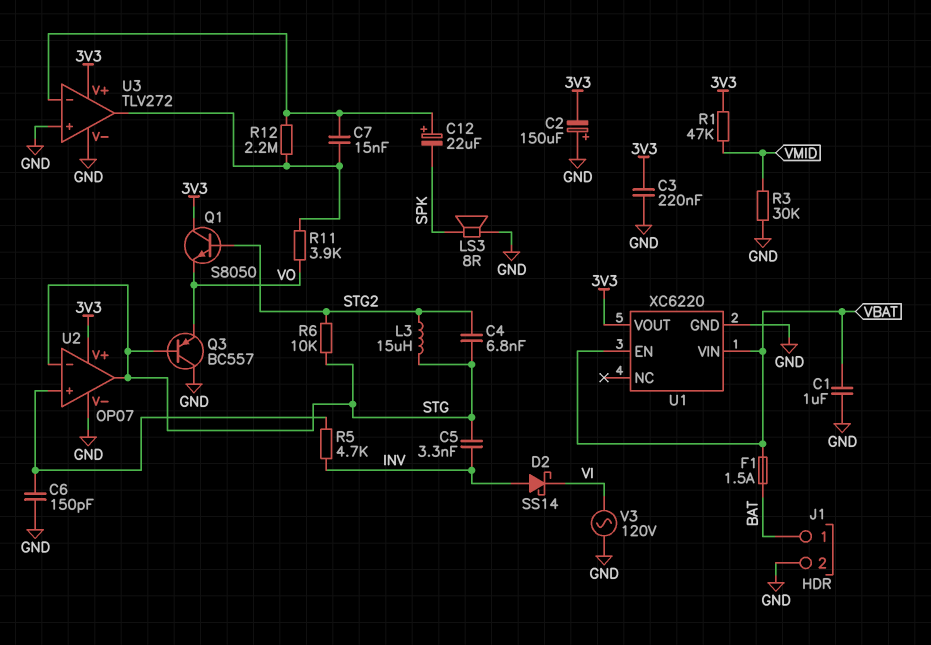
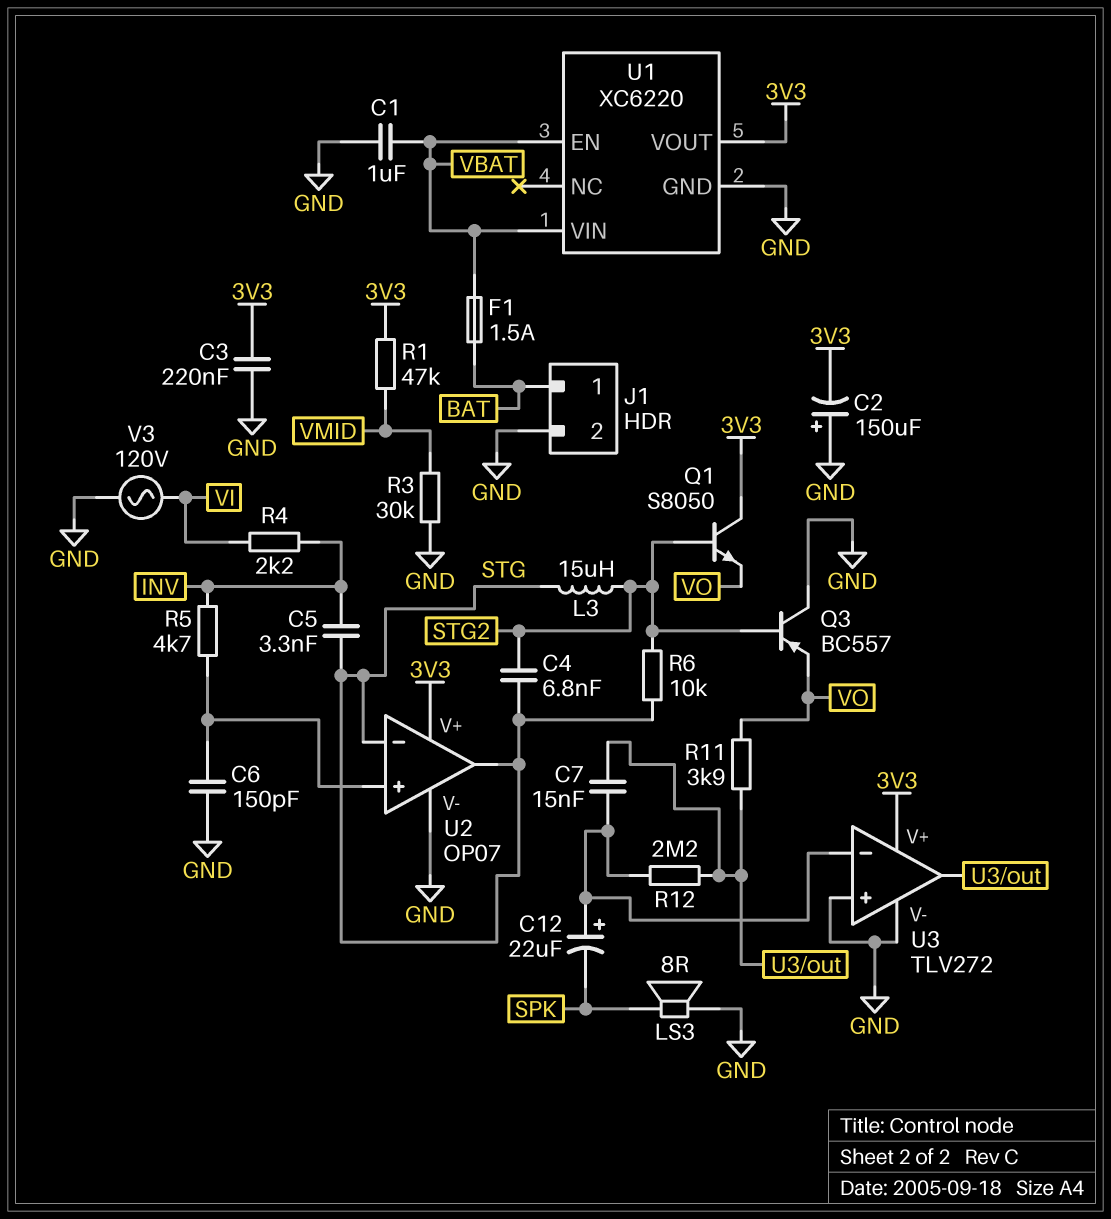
D2: schottky SS14 (A INV, K VI) -> none
Q3: PNP BC557 (B STG, C GND, E VO) -> PNP BC557 (B STG2, C GND, E VO)
R4: none -> 2.2k (INV, VI)

